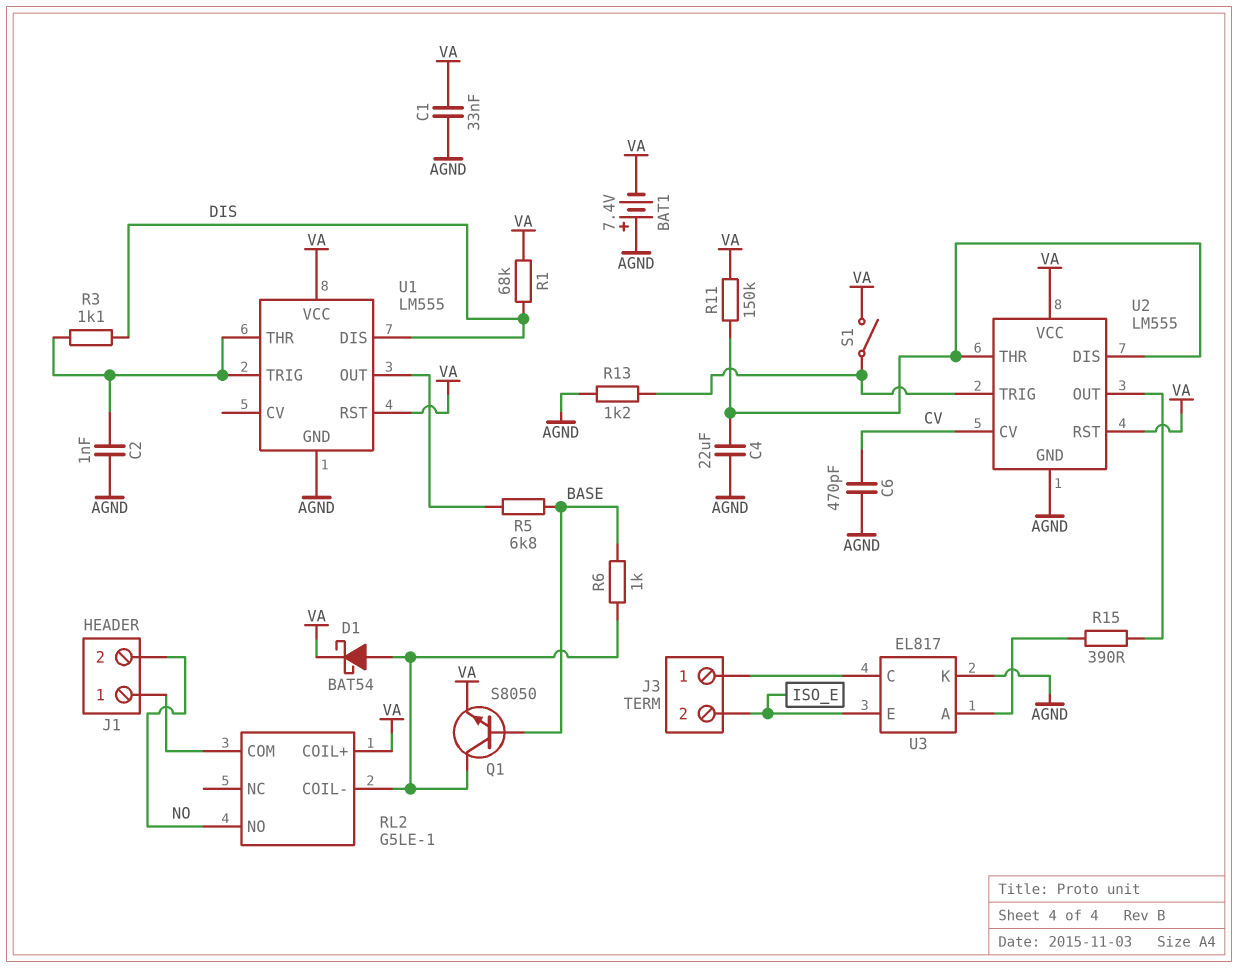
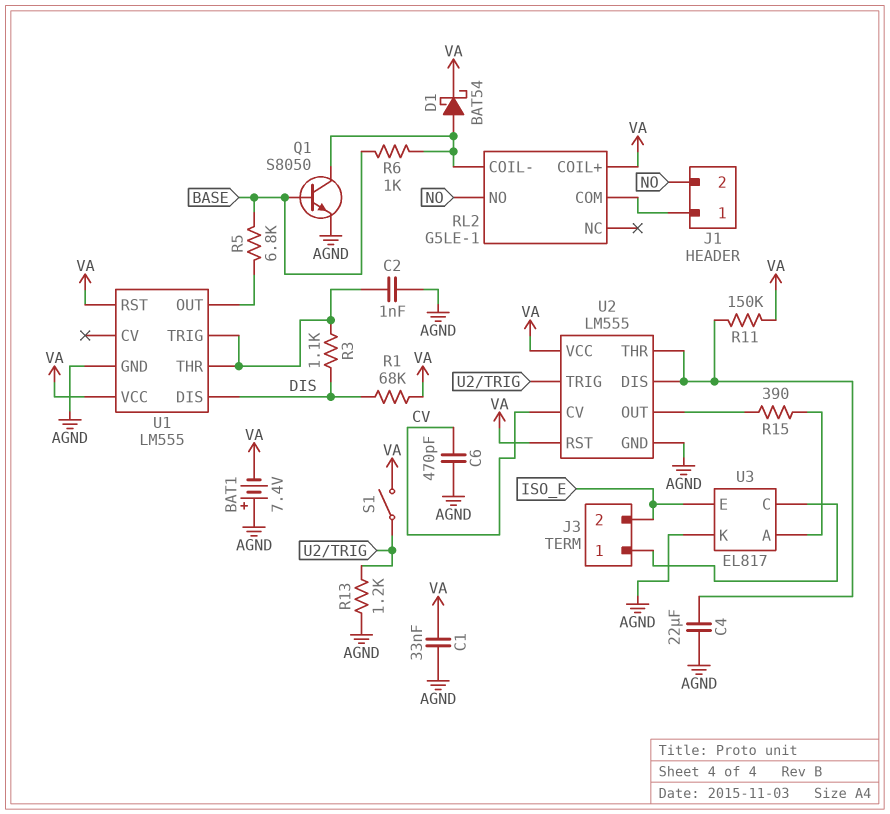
Q1: NPN S8050 (B BASE, C RL2/COIL-, E VA) -> NPN S8050 (B BASE, C RL2/COIL-, E AGND)

